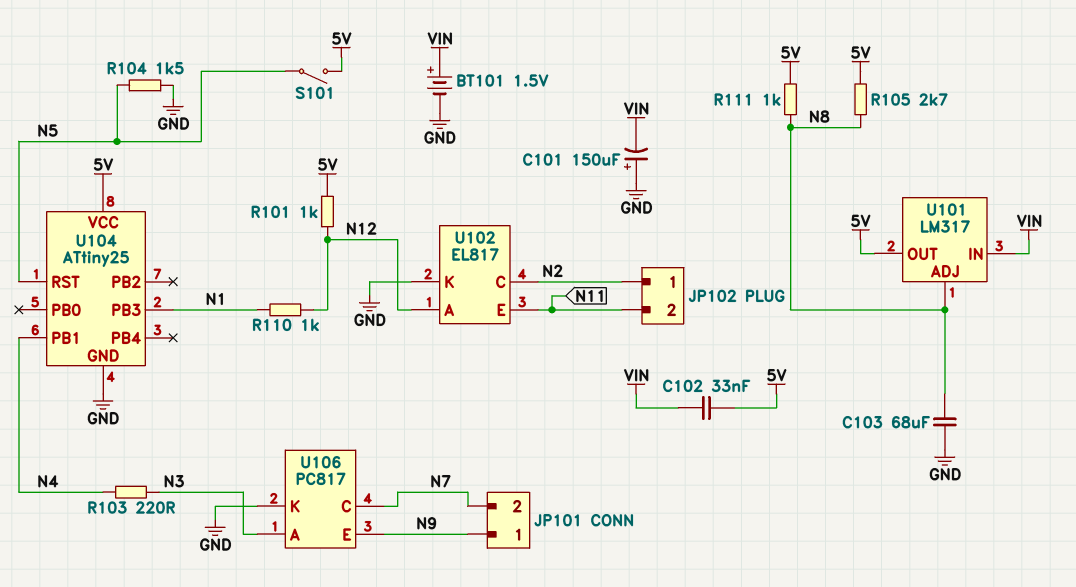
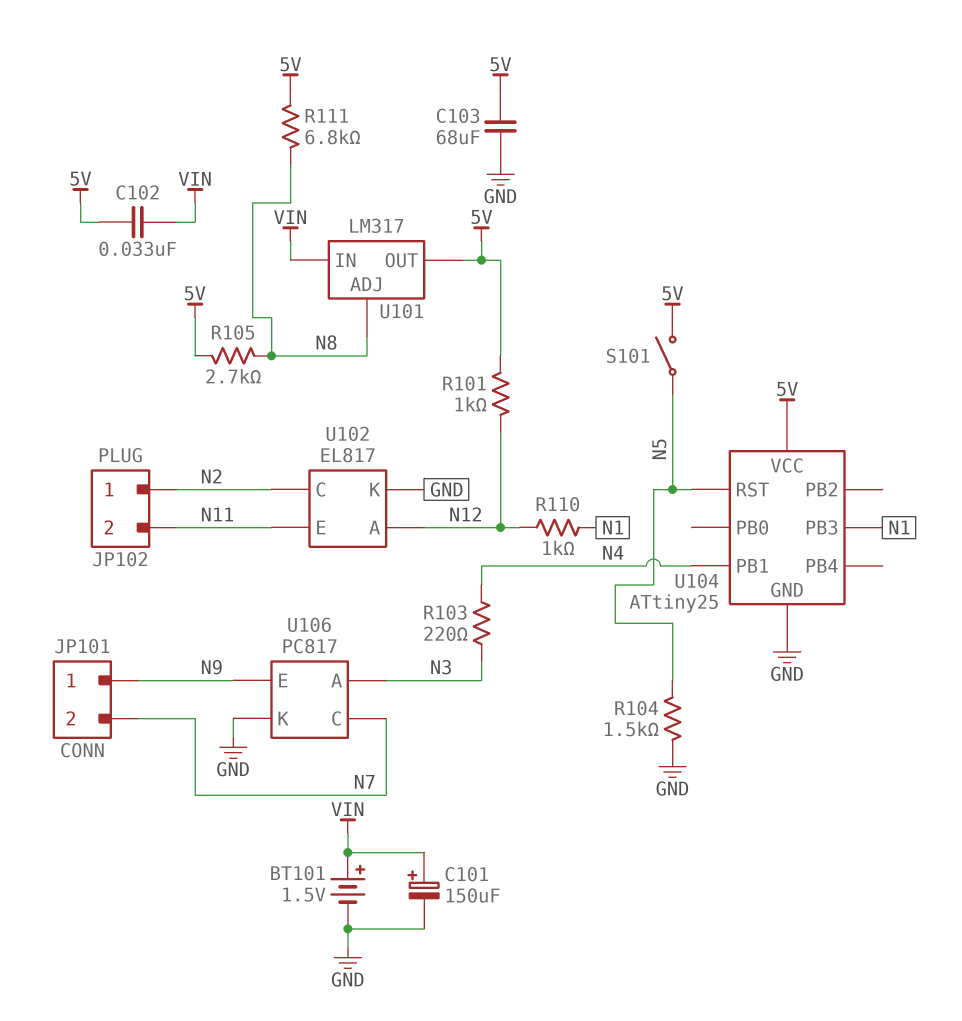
C101: 150uF (plus GND, minus VIN) -> 150uF (plus VIN, minus GND)
C103: 68uF (GND, N8) -> 68uF (5V, GND)
R111: 1k (5V, N8) -> 6.8k (5V, N8)

